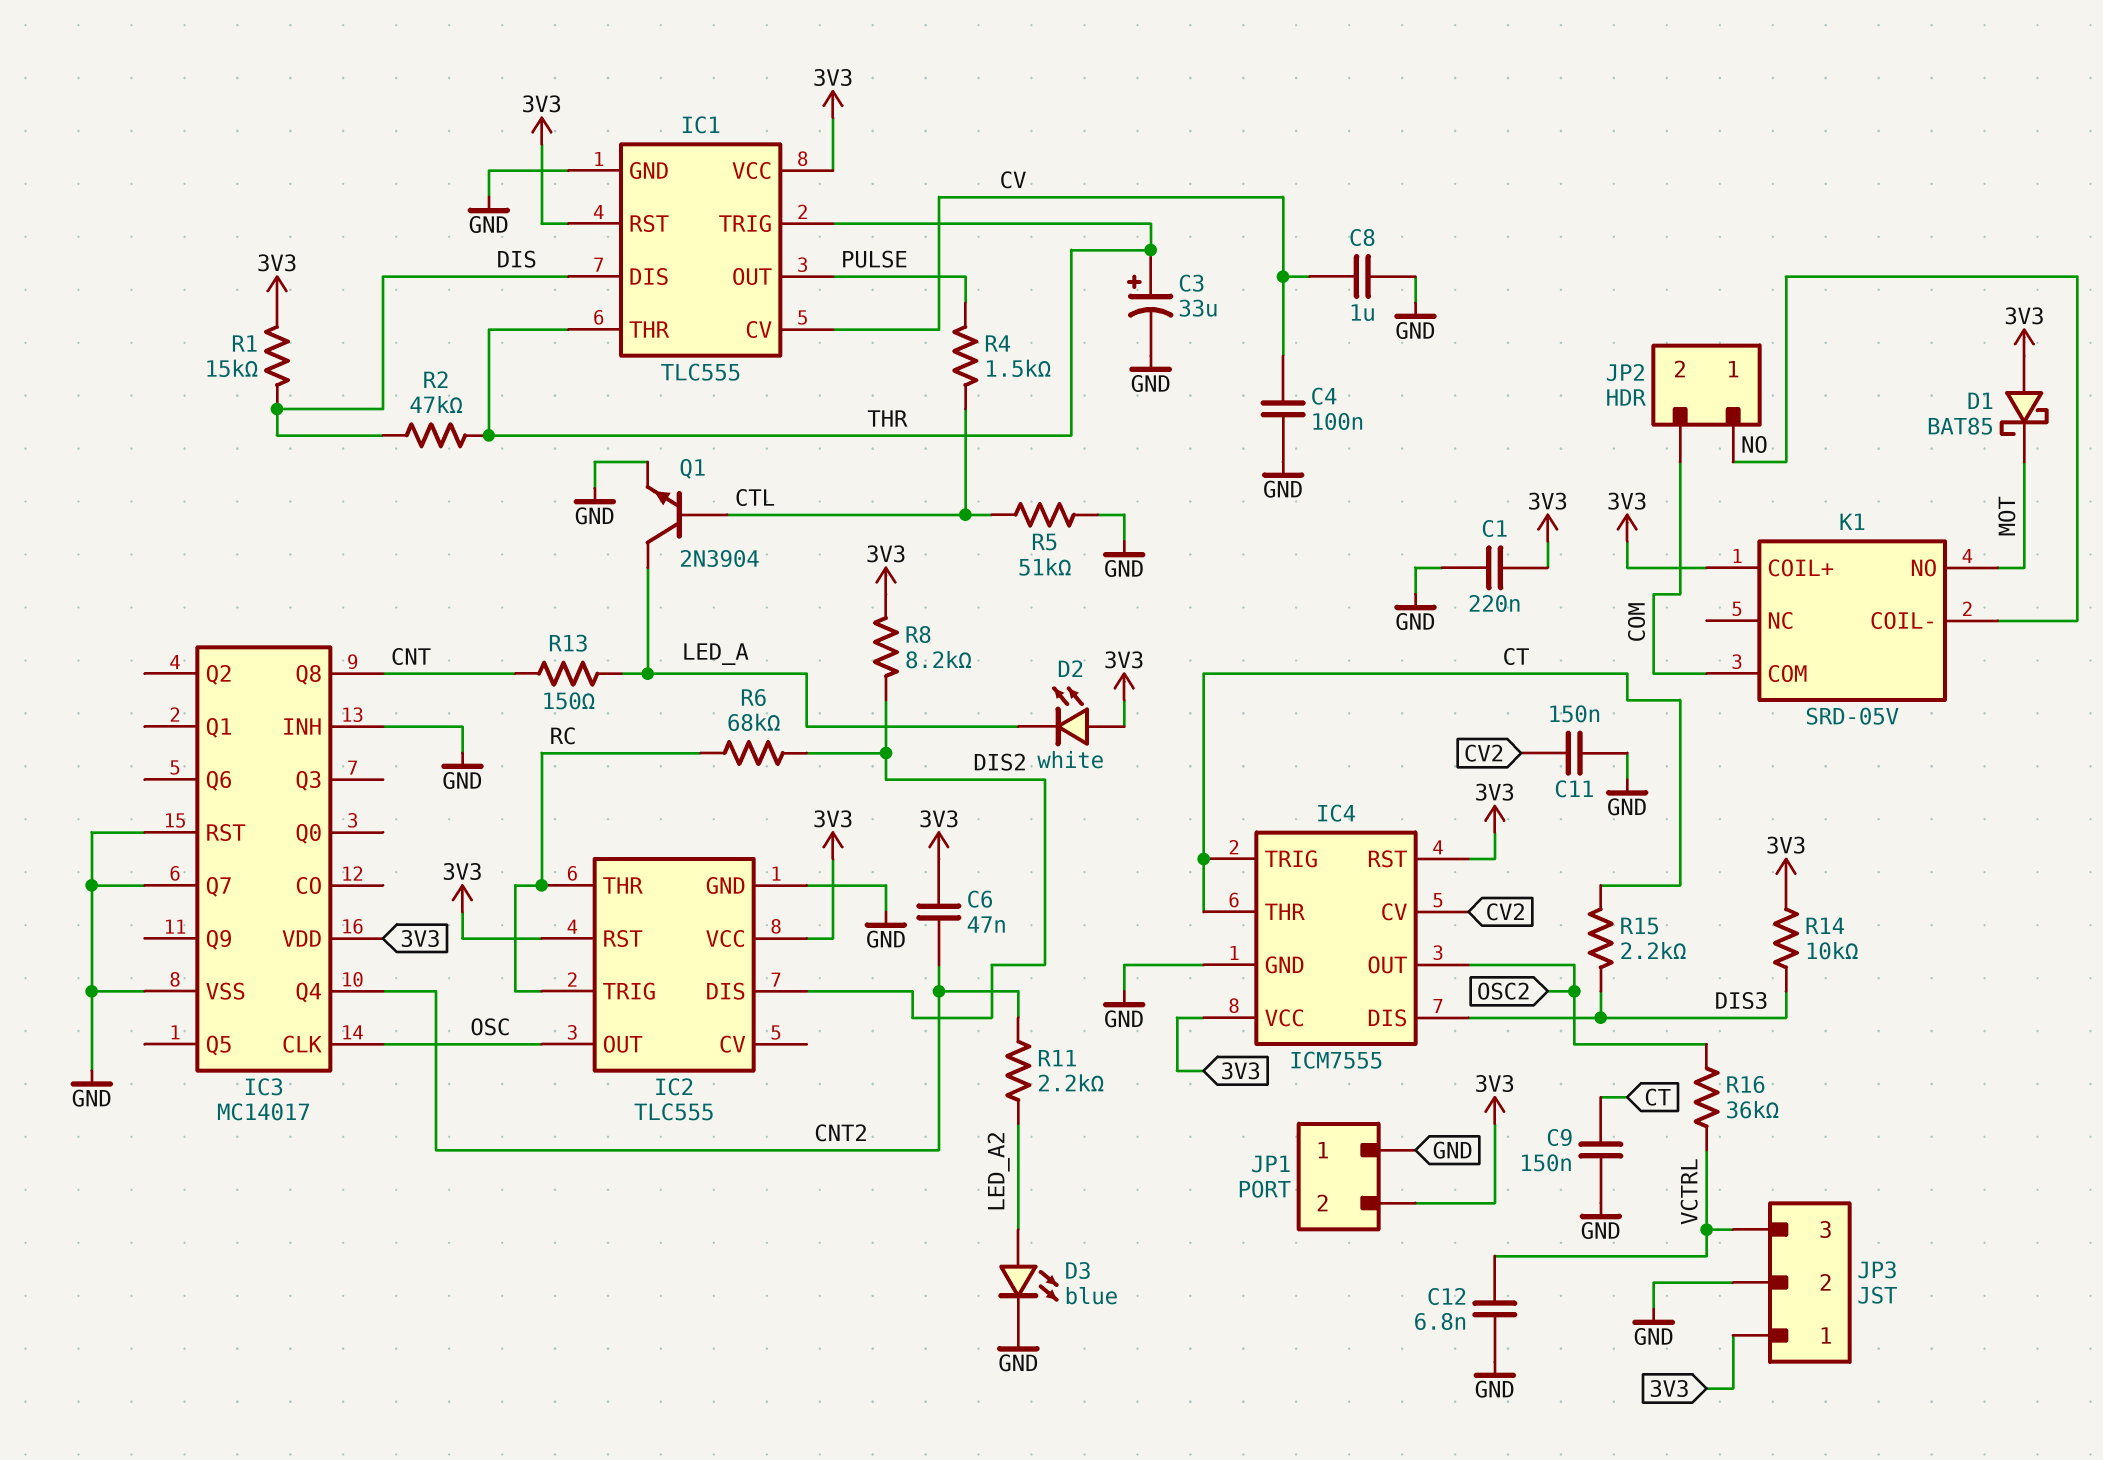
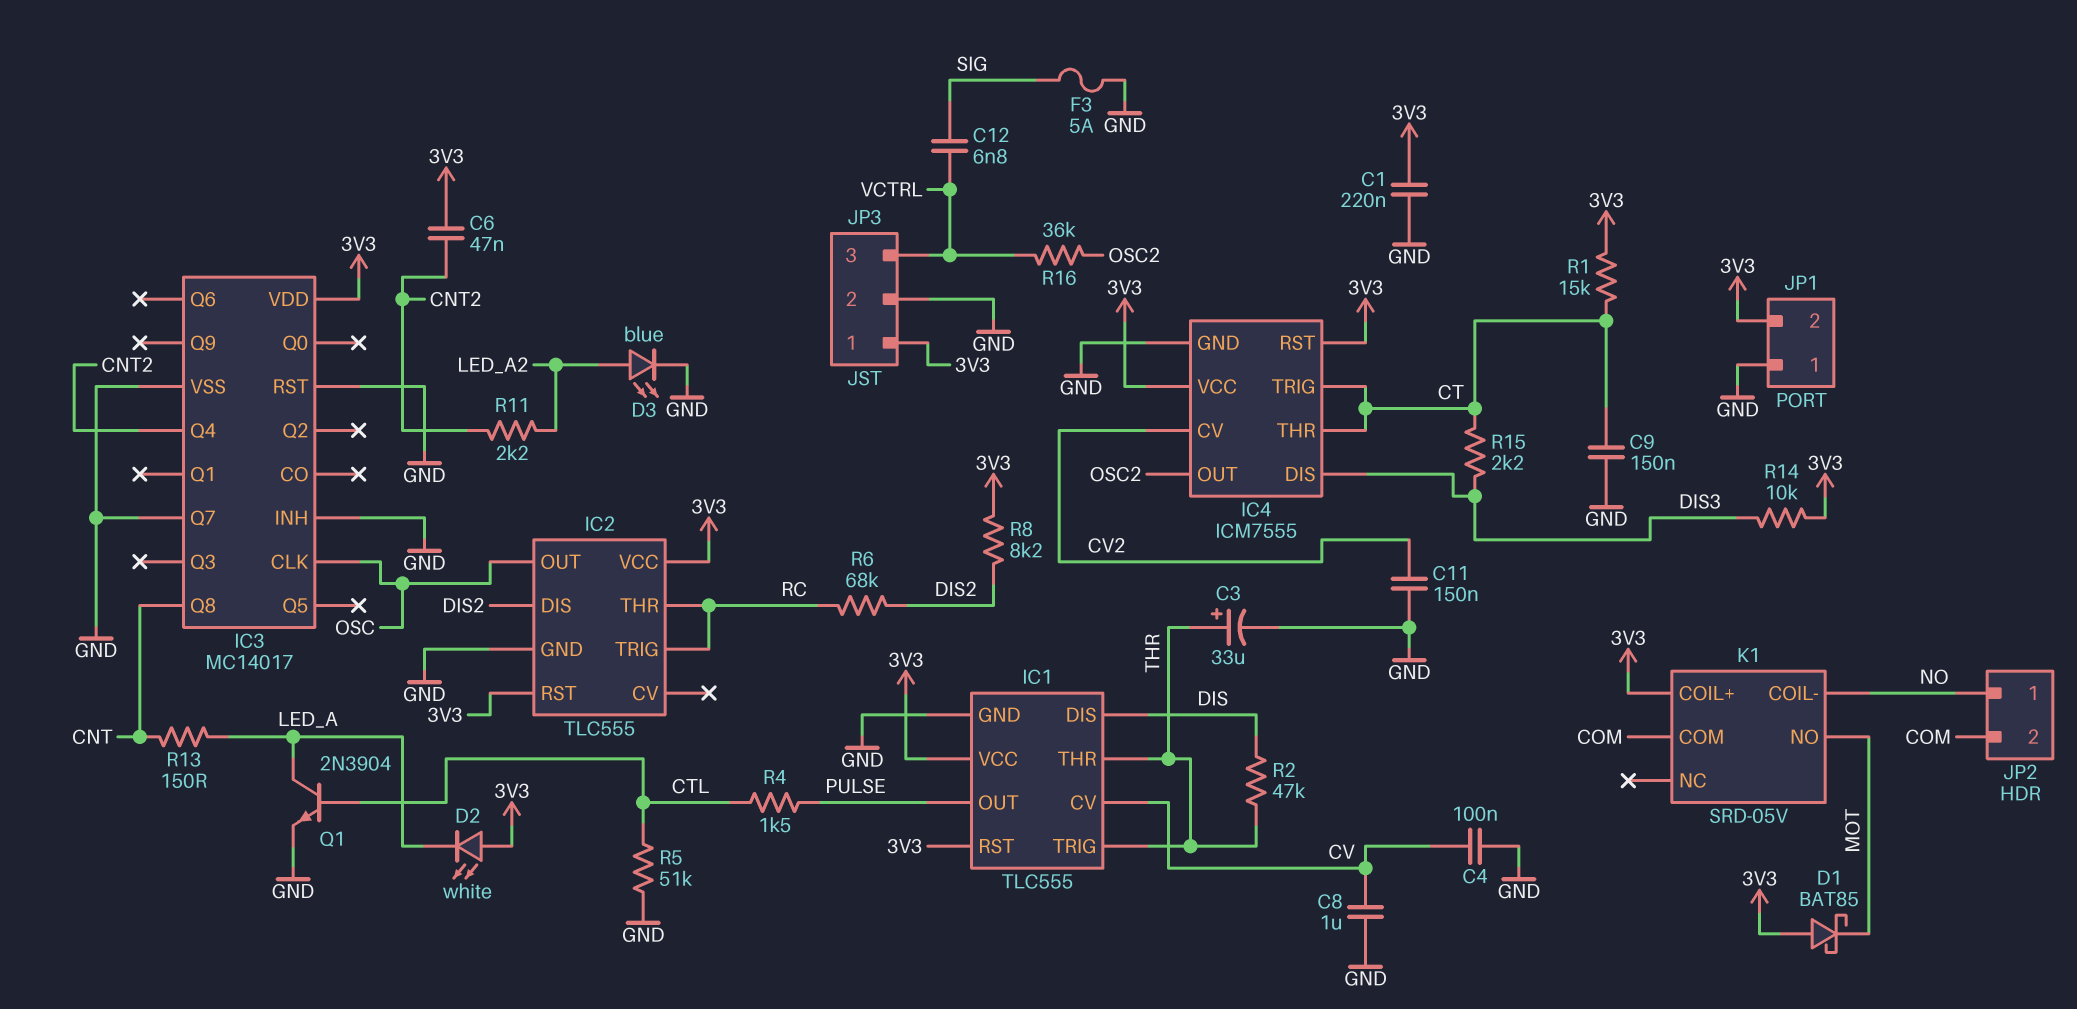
C12: 6.8nF (GND, VCTRL) -> 6.8nF (SIG, VCTRL)
F3: none -> 5A (GND, SIG)
R1: 15k (3V3, DIS) -> 15k (3V3, CT)

